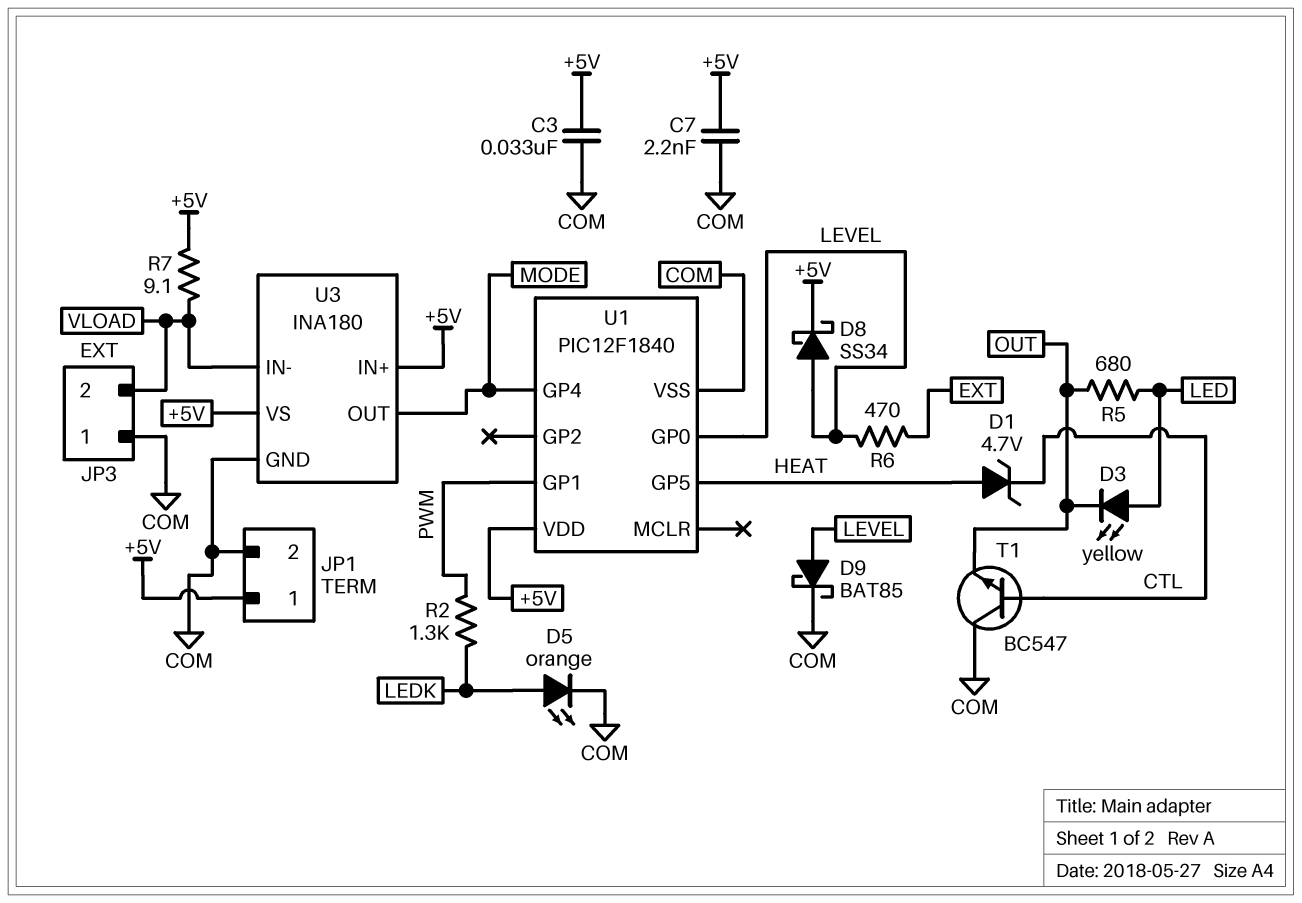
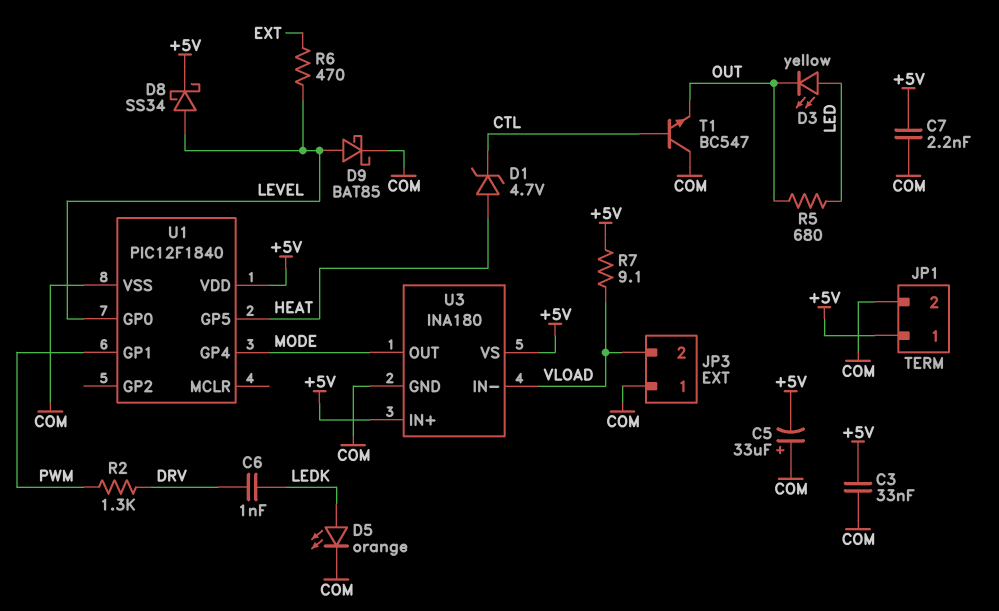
C5: none -> 33uF (plus COM, minus +5V)
C6: none -> 1nF (DRV, LEDK)
R2: 1.3k (LEDK, PWM) -> 1.3k (DRV, PWM)

